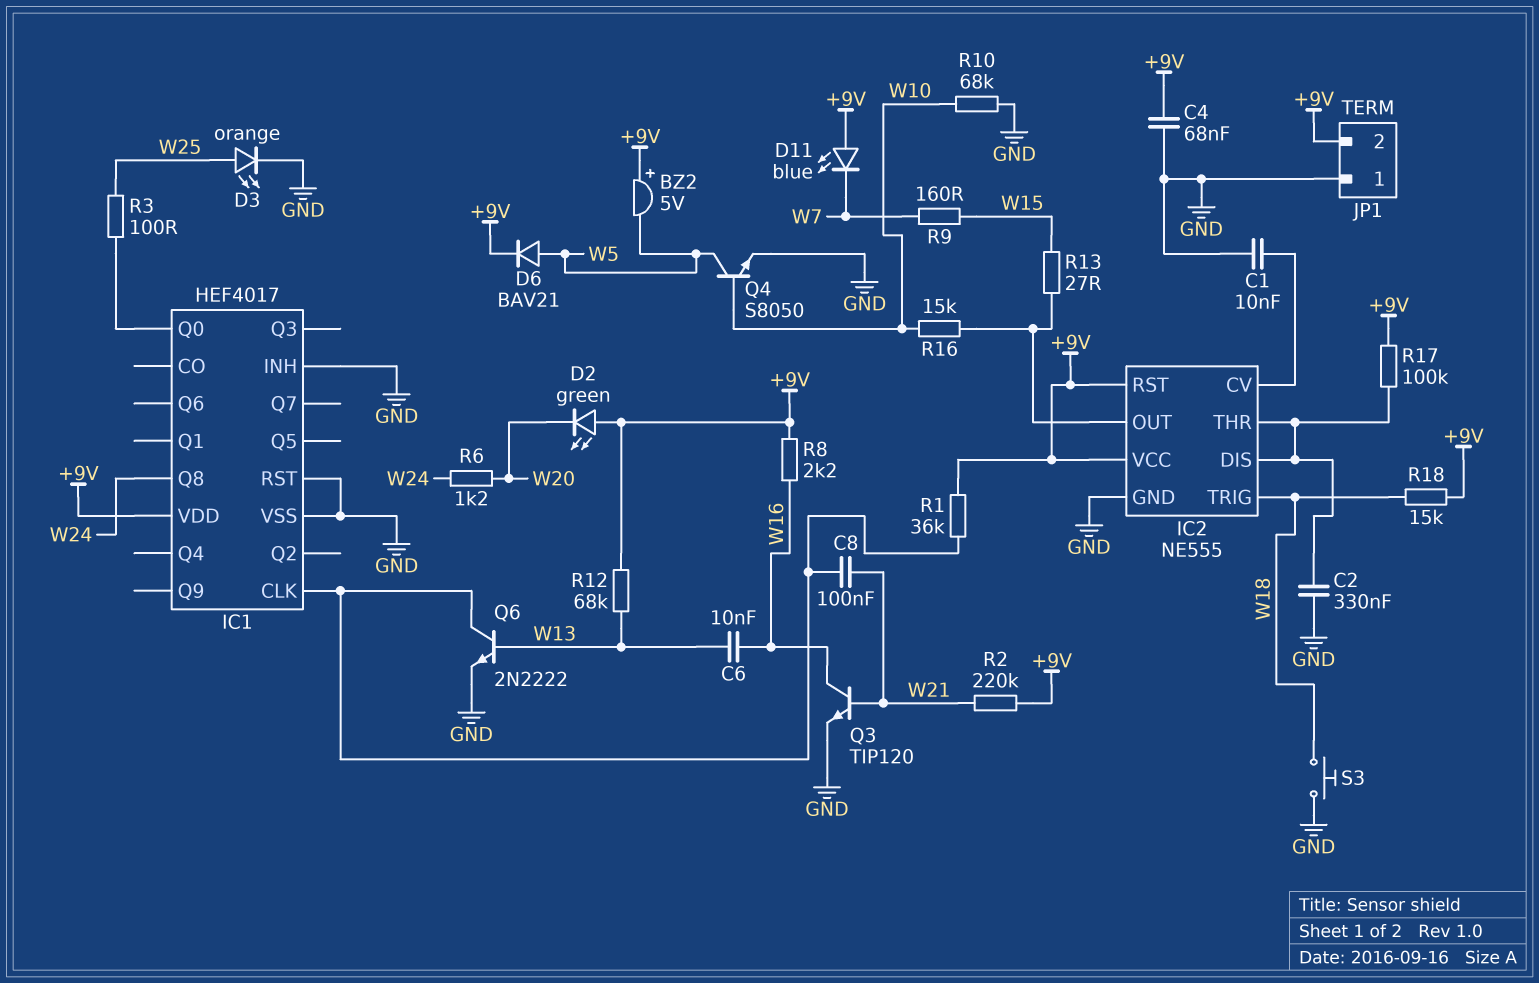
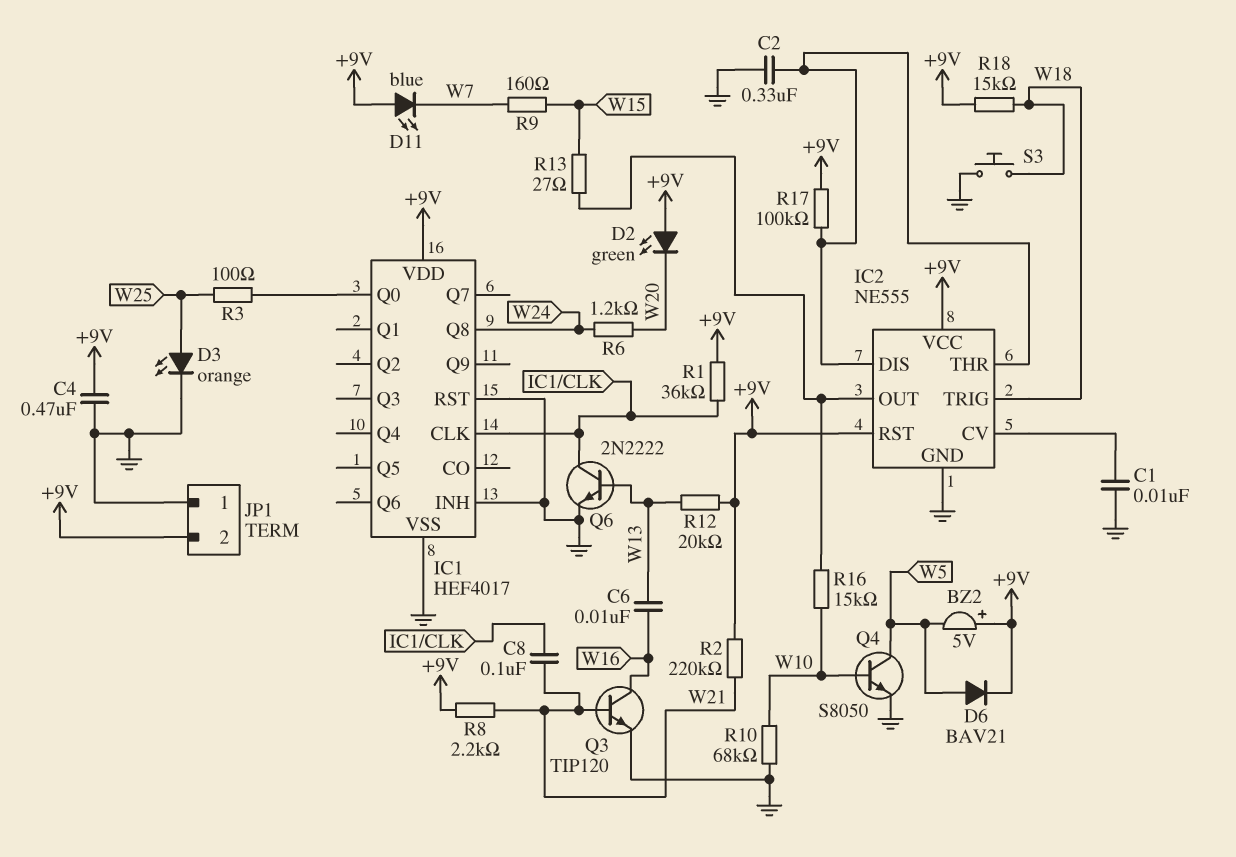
C4: 68nF (+9V, GND) -> 470nF (+9V, GND)
R8: 2.2k (+9V, W16) -> 2.2k (+9V, W21)
R12: 68k (+9V, W13) -> 20k (+9V, W13)

